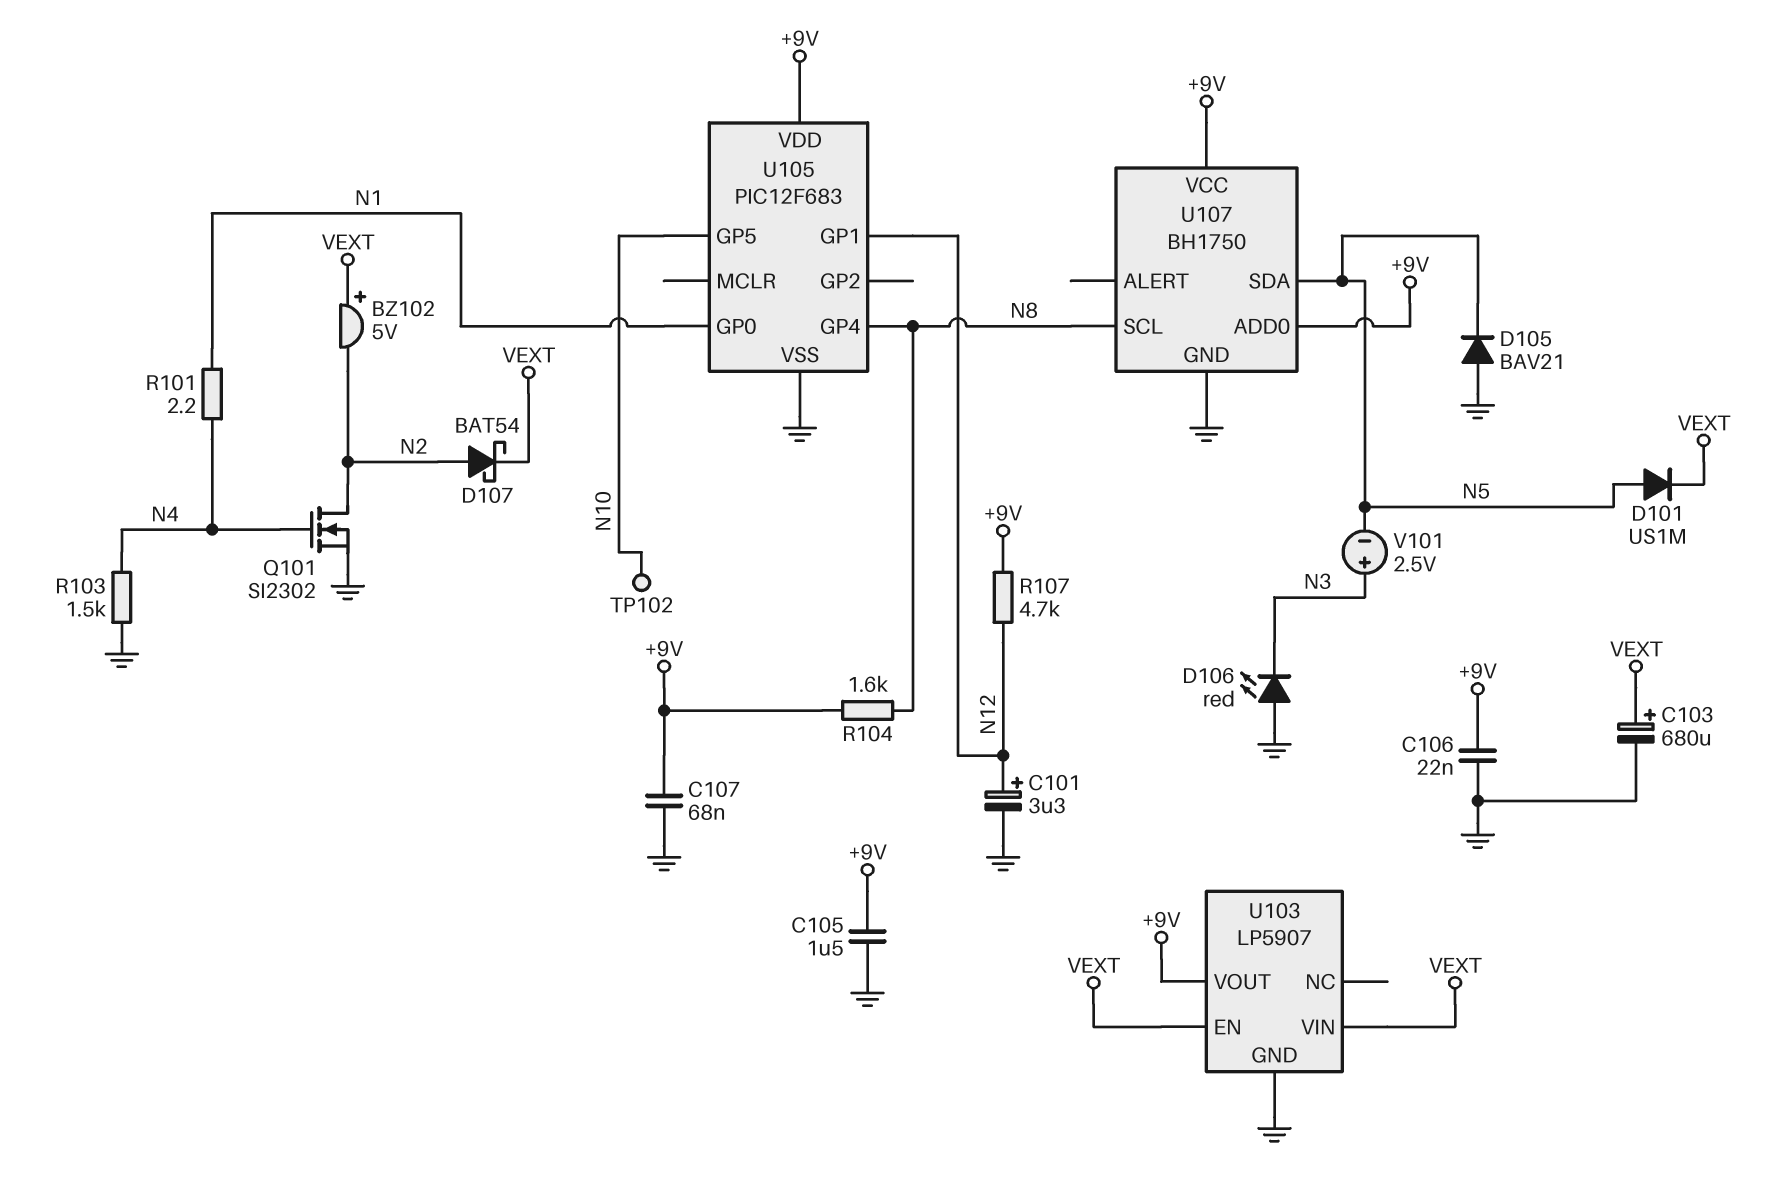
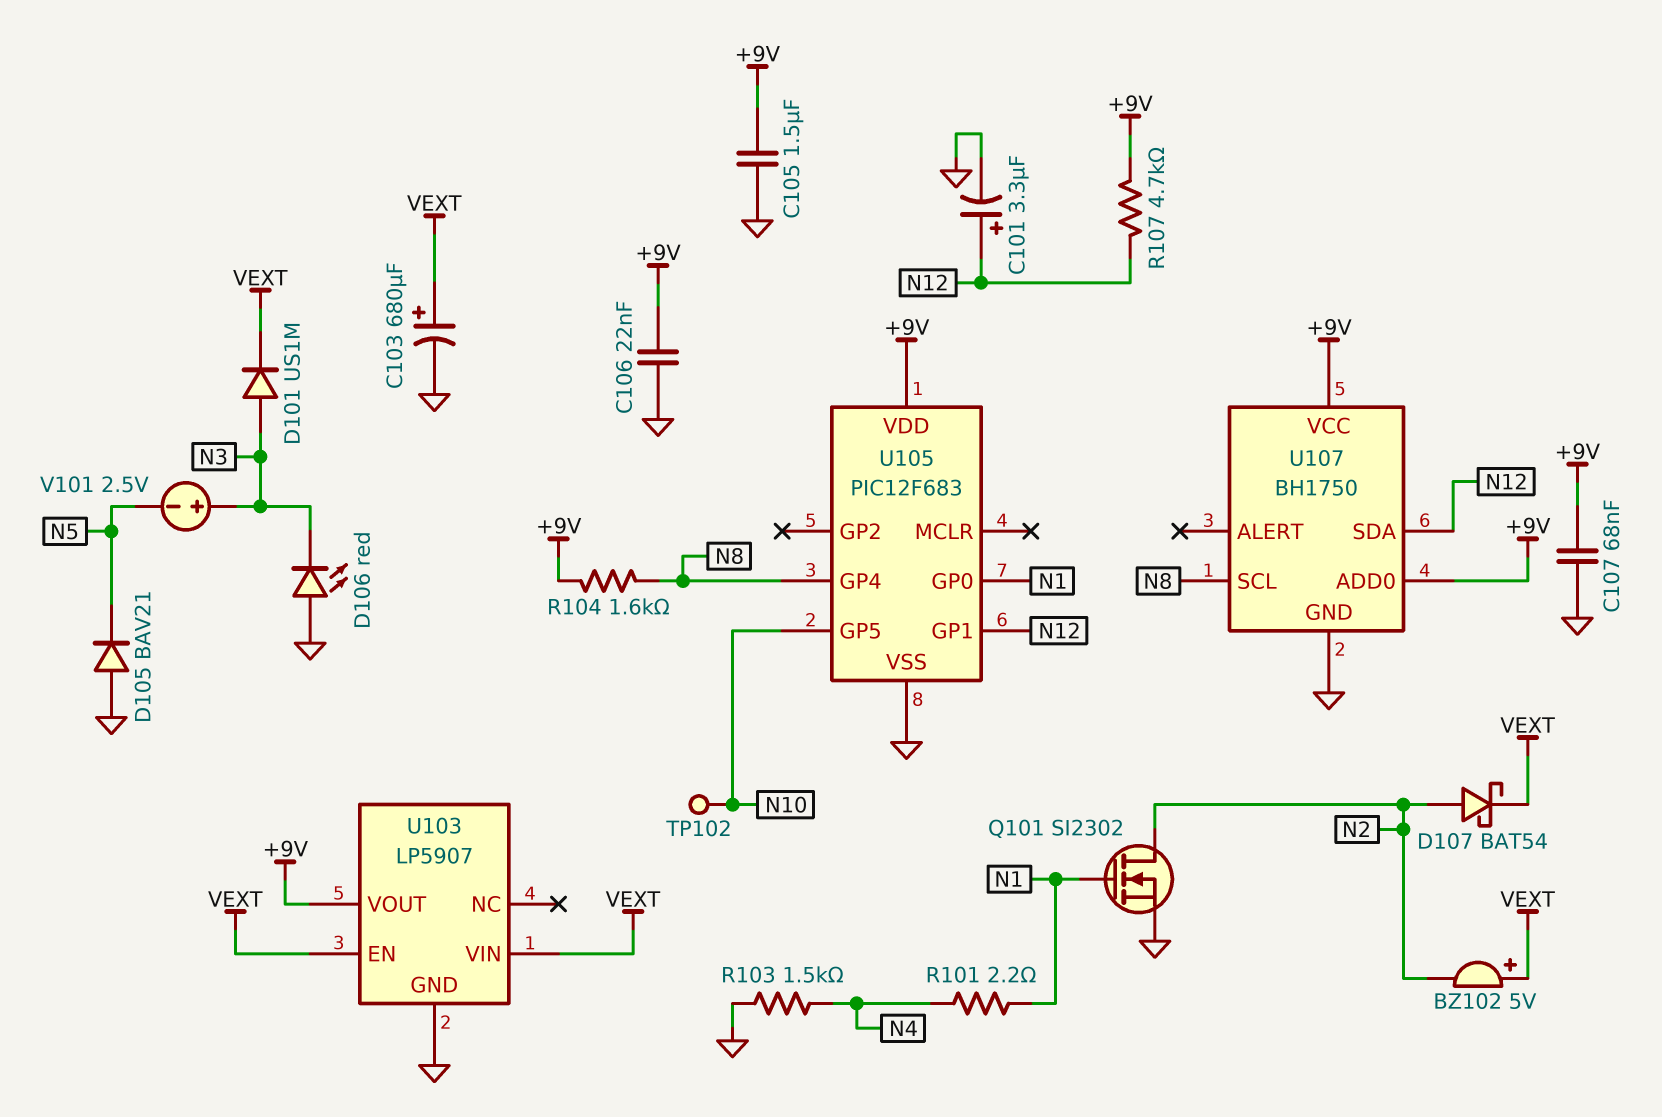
D101: diode US1M (A N5, K VEXT) -> diode US1M (A N3, K VEXT)
Q101: NMOS SI2302 (G N4, D N2, S GND) -> NMOS SI2302 (G N1, D N2, S GND)
U107 pin SDA: N5 -> N12

